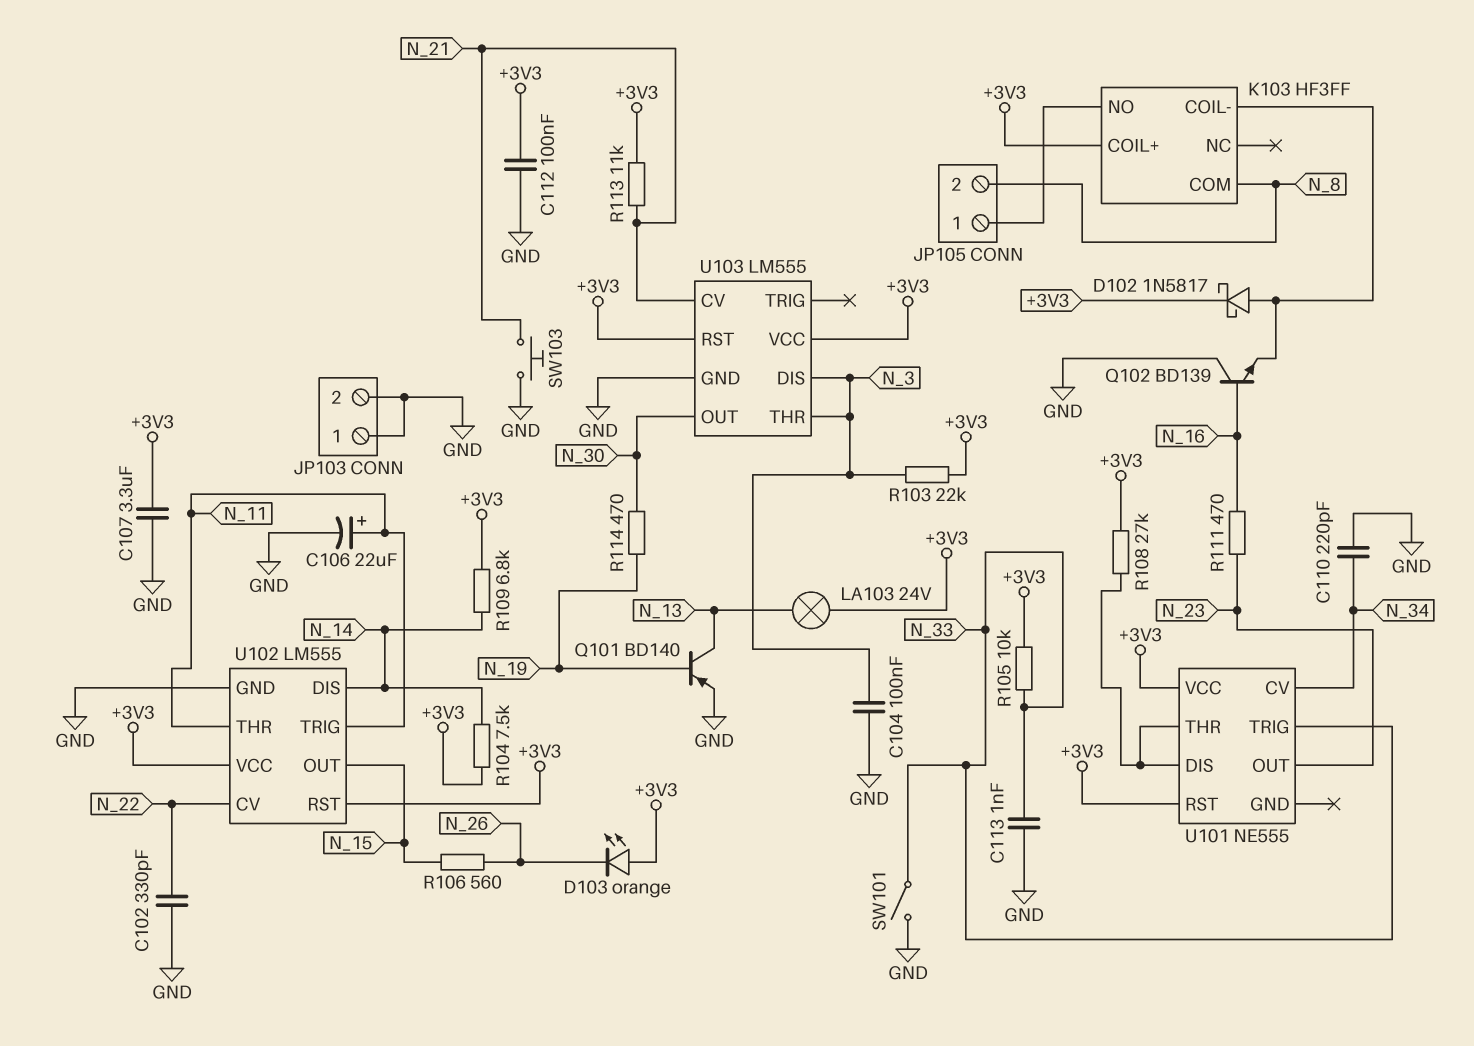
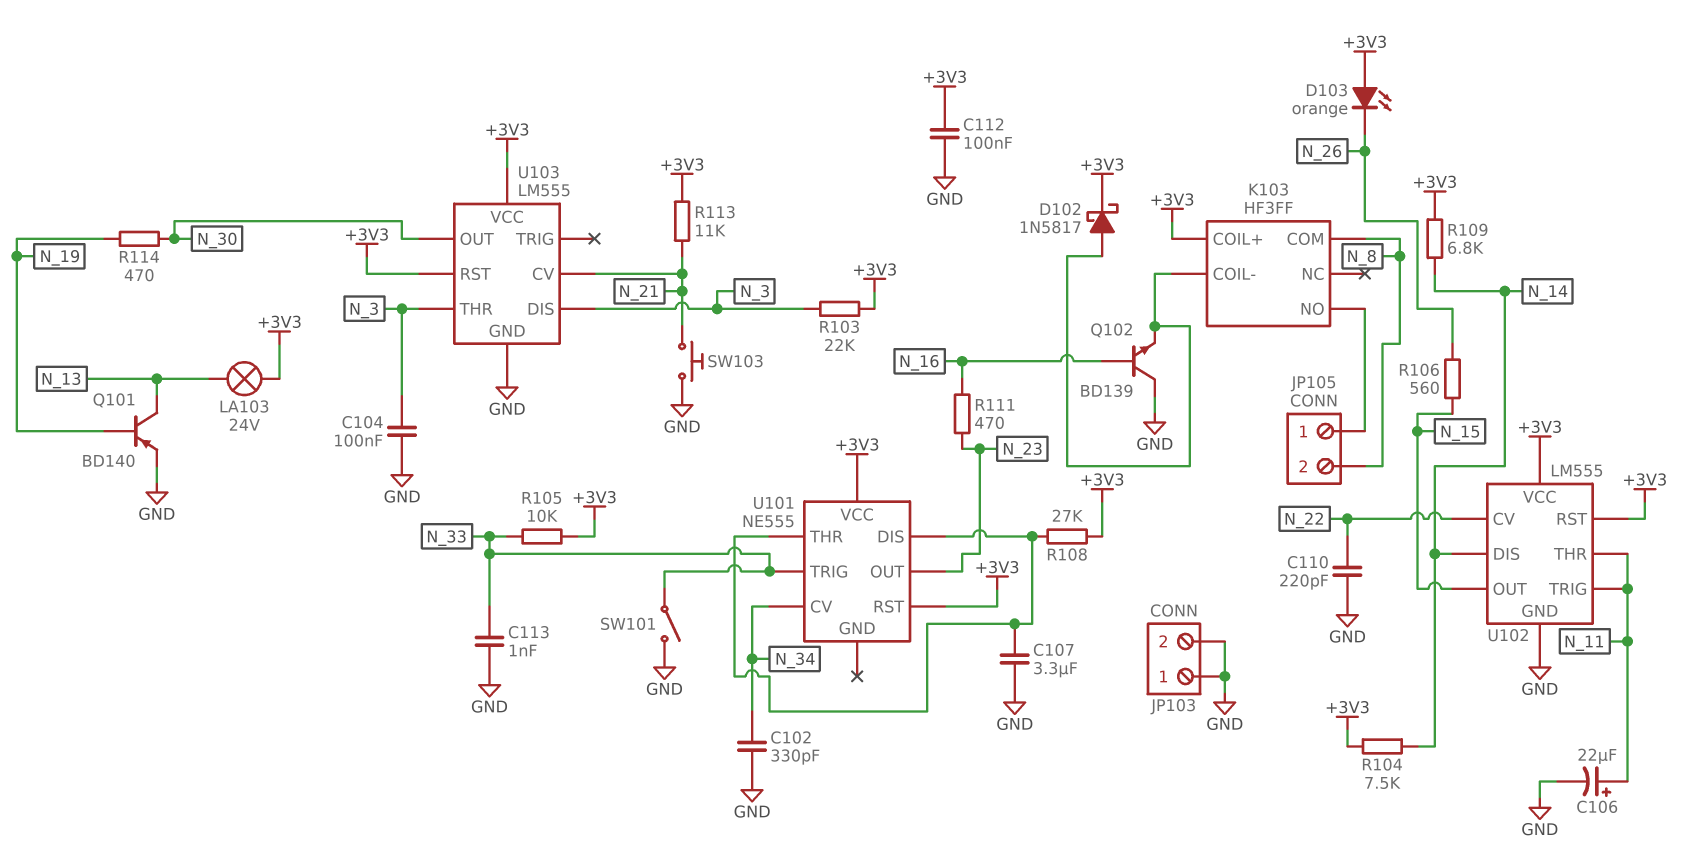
C102: 330pF (GND, N_22) -> 330pF (GND, N_34)
C107: 3.3uF (+3V3, GND) -> 3.3uF (GND, U101/DIS)
C110: 220pF (GND, N_34) -> 220pF (GND, N_22)

